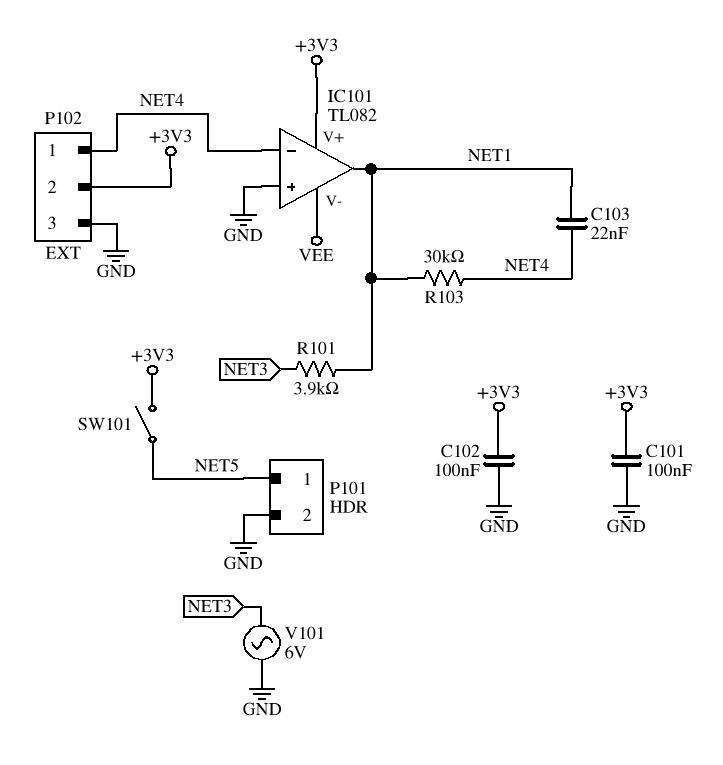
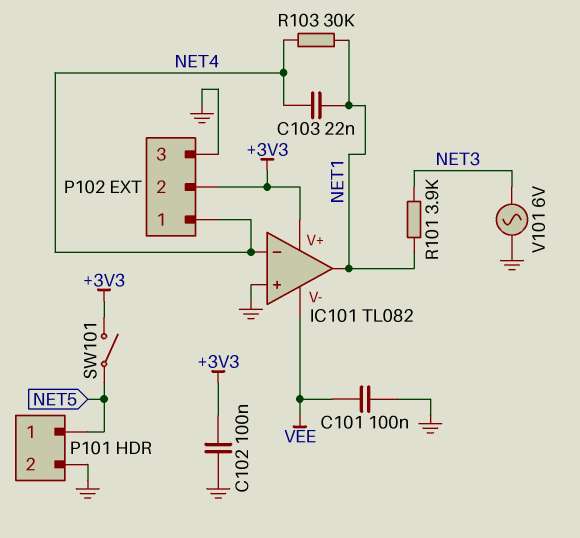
C101: 100nF (+3V3, GND) -> 100nF (GND, VEE)

